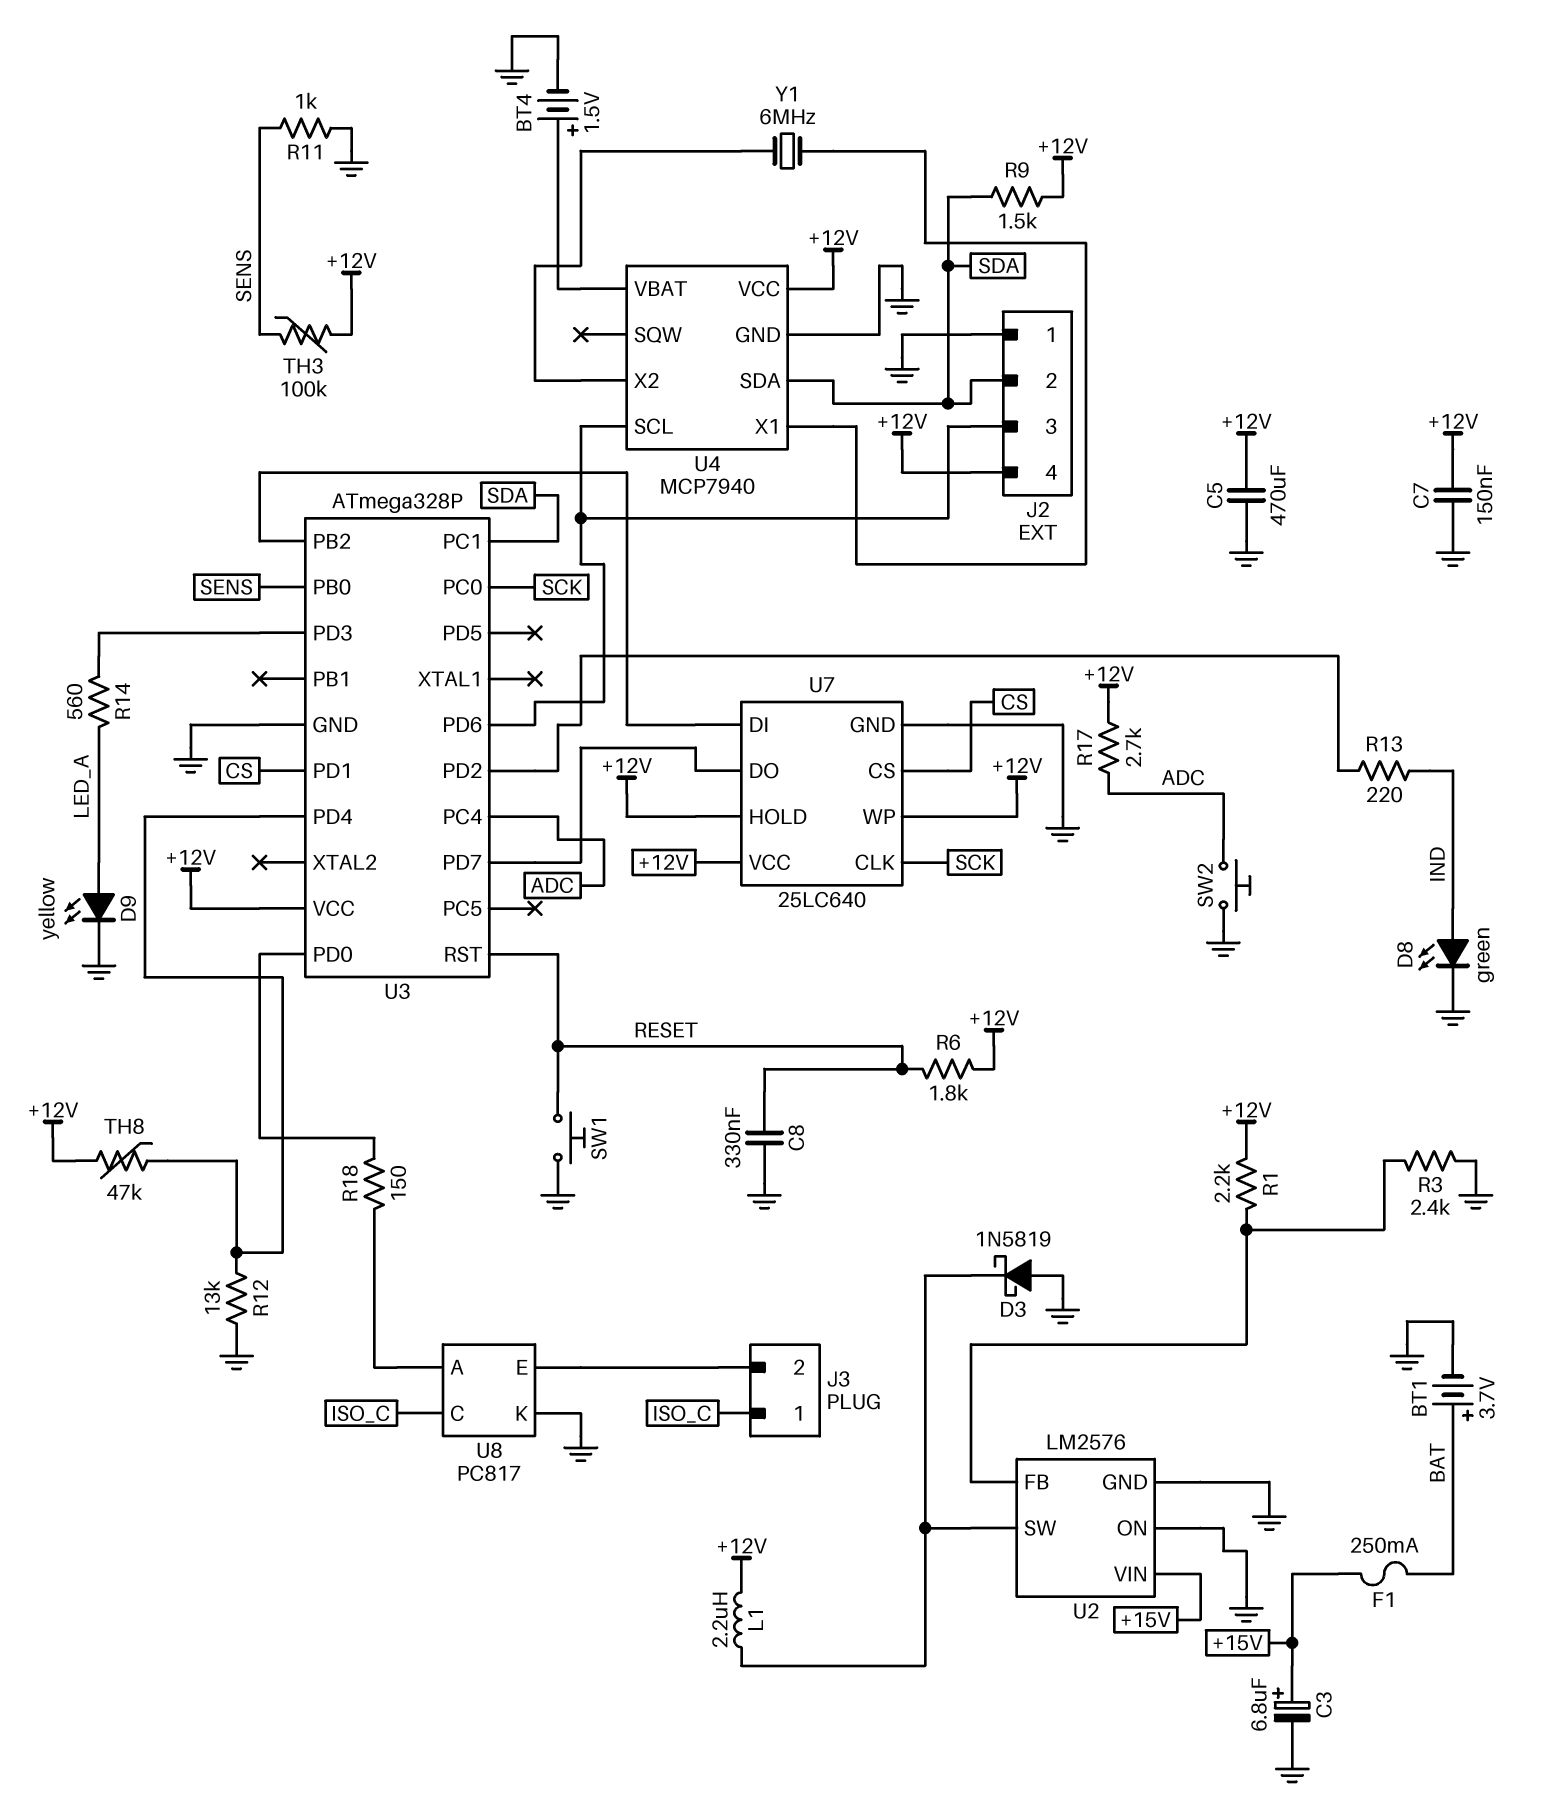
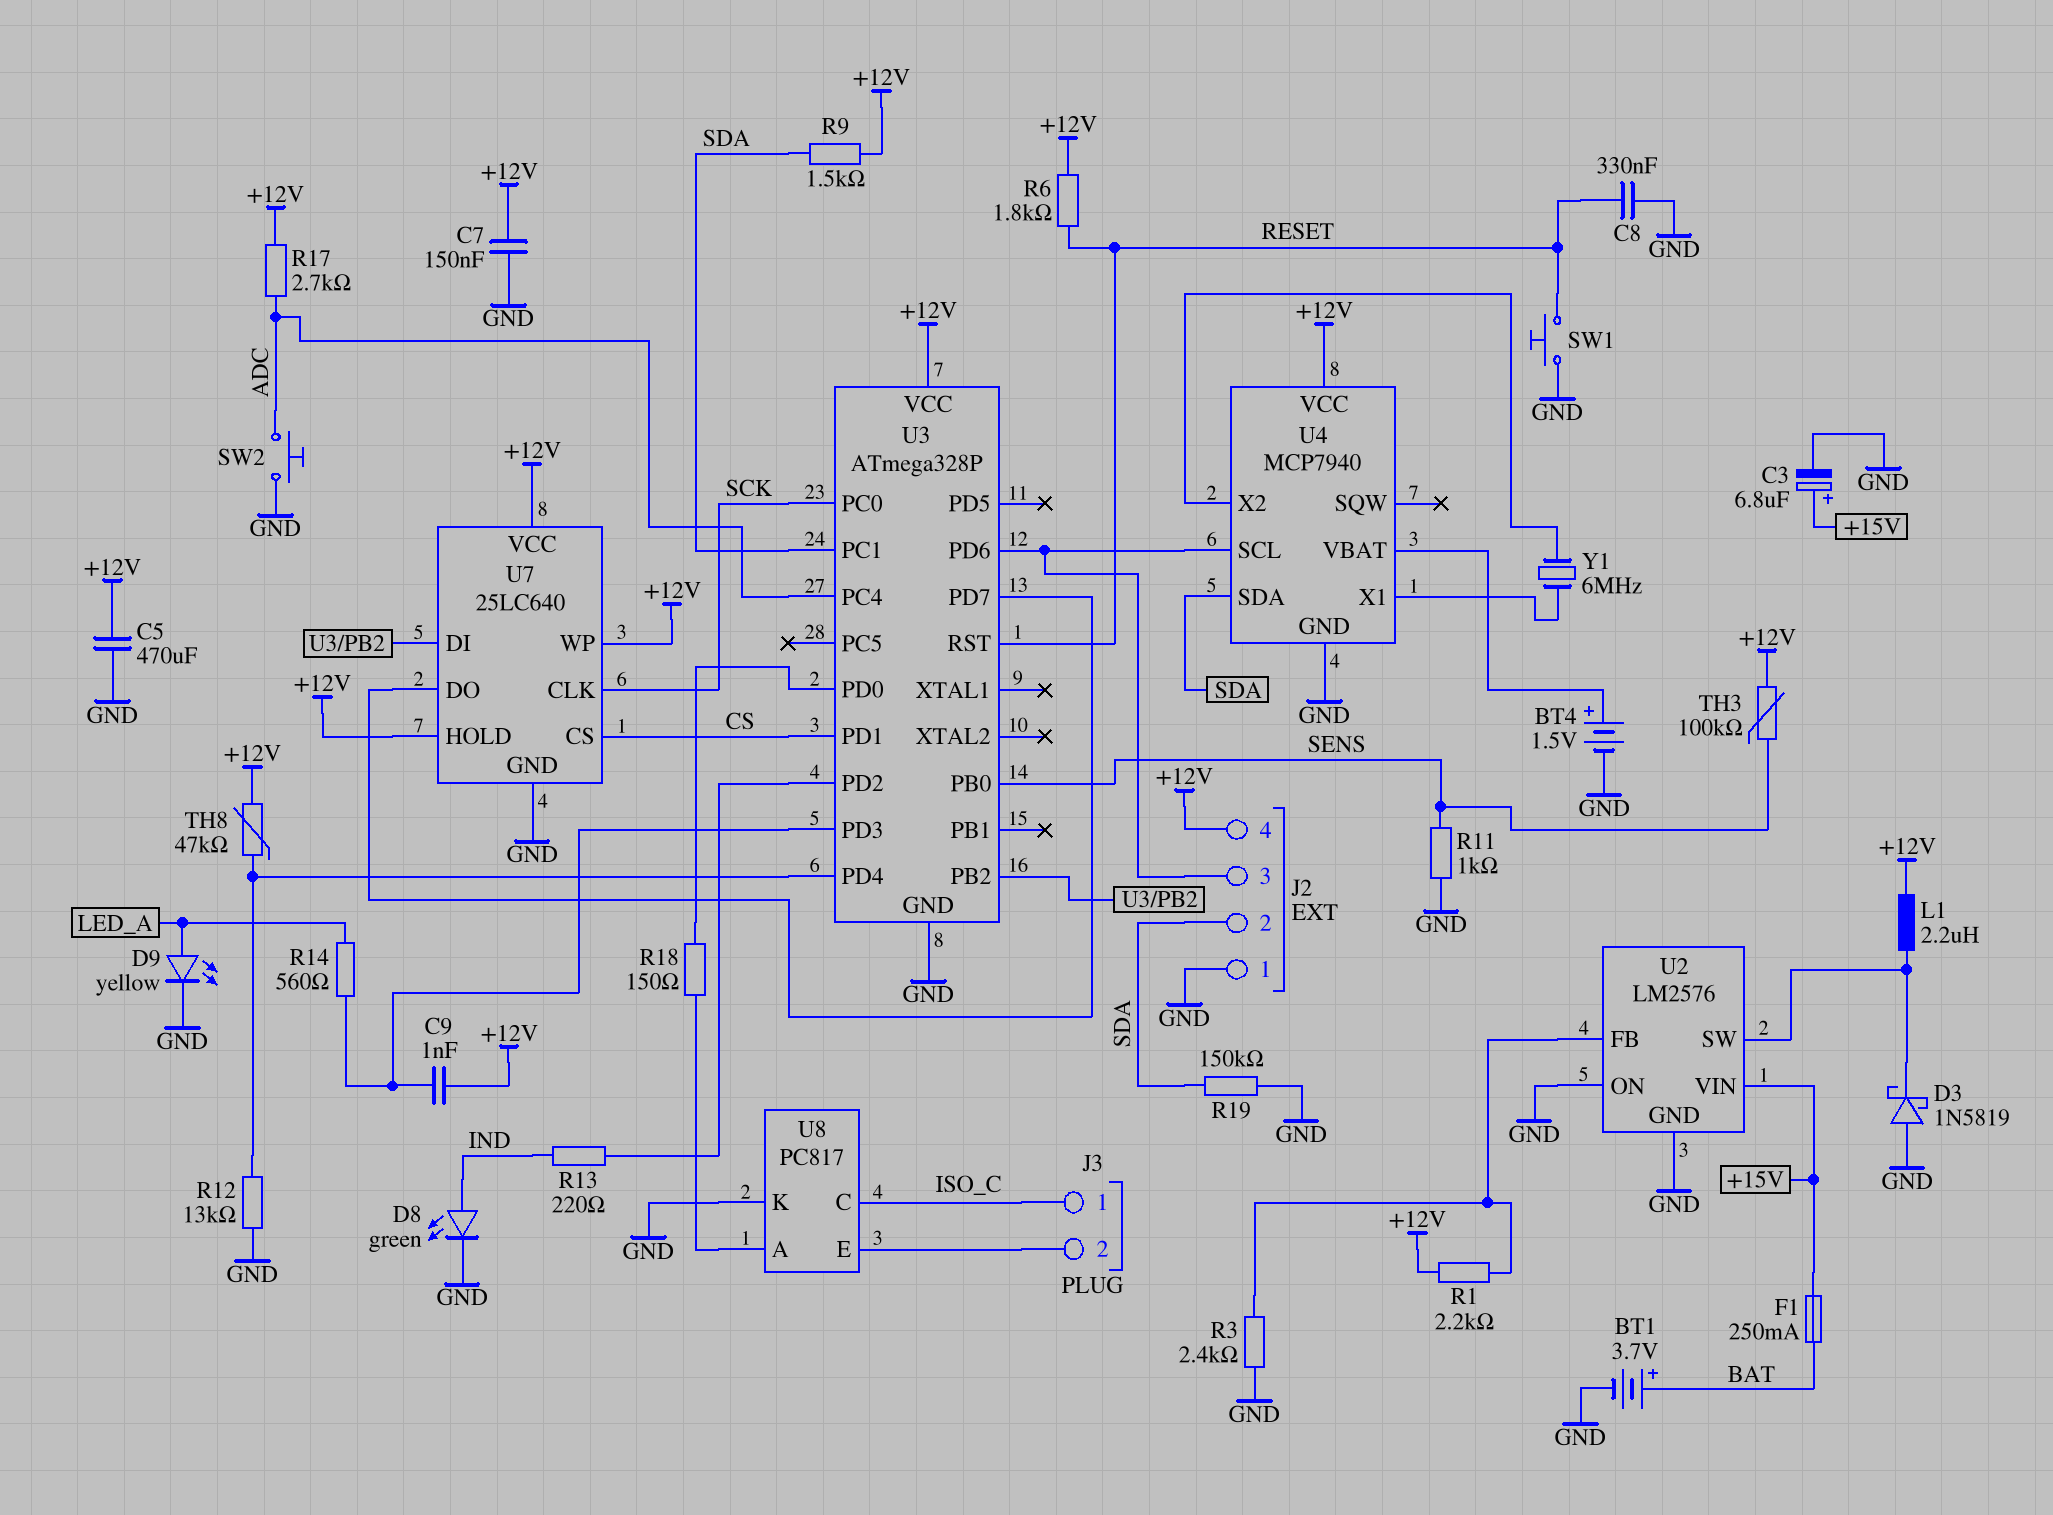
C9: none -> 1nF (+12V, U3/PD3)
R19: none -> 150k (GND, SDA)

